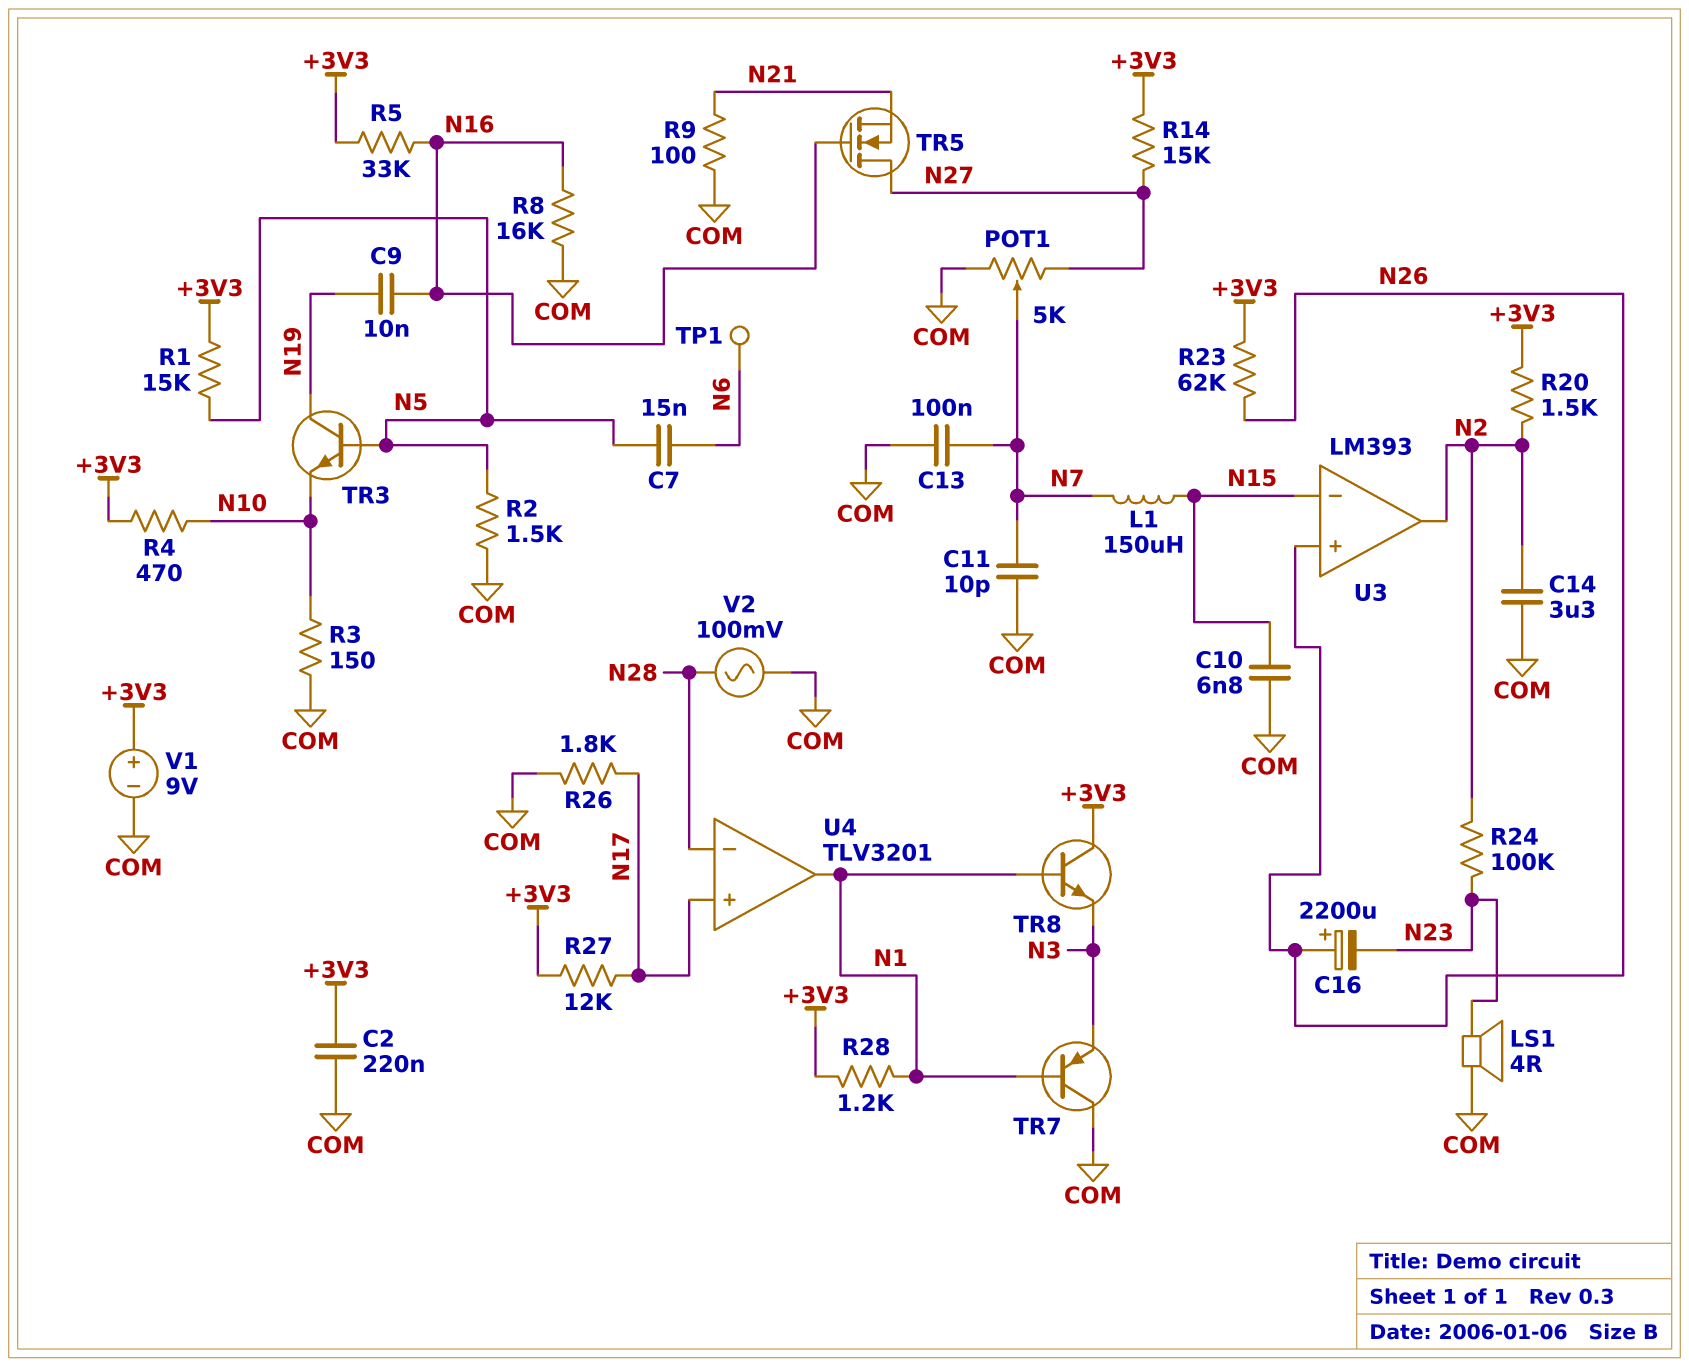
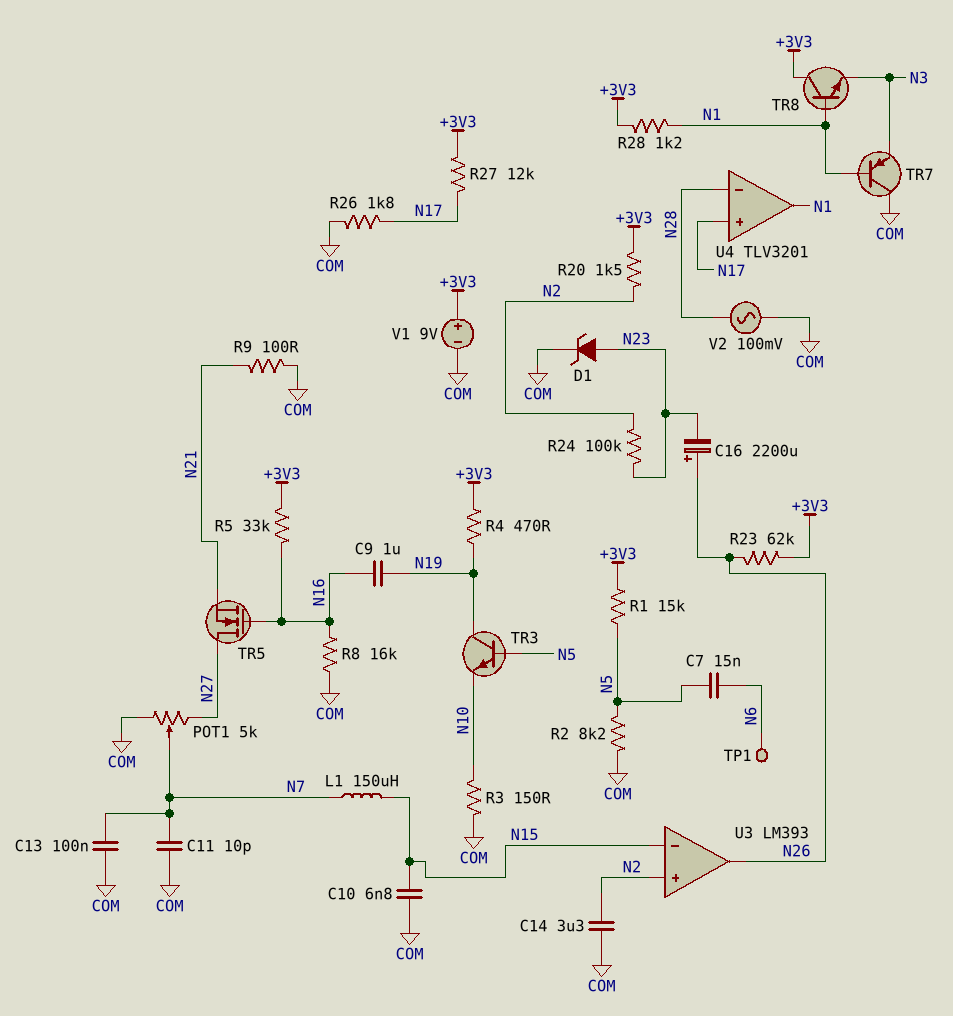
C2: 220nF (+3V3, COM) -> none
C9: 10nF (N16, N19) -> 1uF (N16, N19)
D1: none -> zener (A N23, K COM)
LS1: speaker 4R (COM, N23) -> none
R2: 1.5k (COM, N5) -> 8.2k (COM, N5)
R4: 470 (+3V3, N10) -> 470 (+3V3, N19)
R14: 15k (+3V3, N27) -> none
U3 pin in+: N26 -> N2
U3 pin out: N2 -> N26

